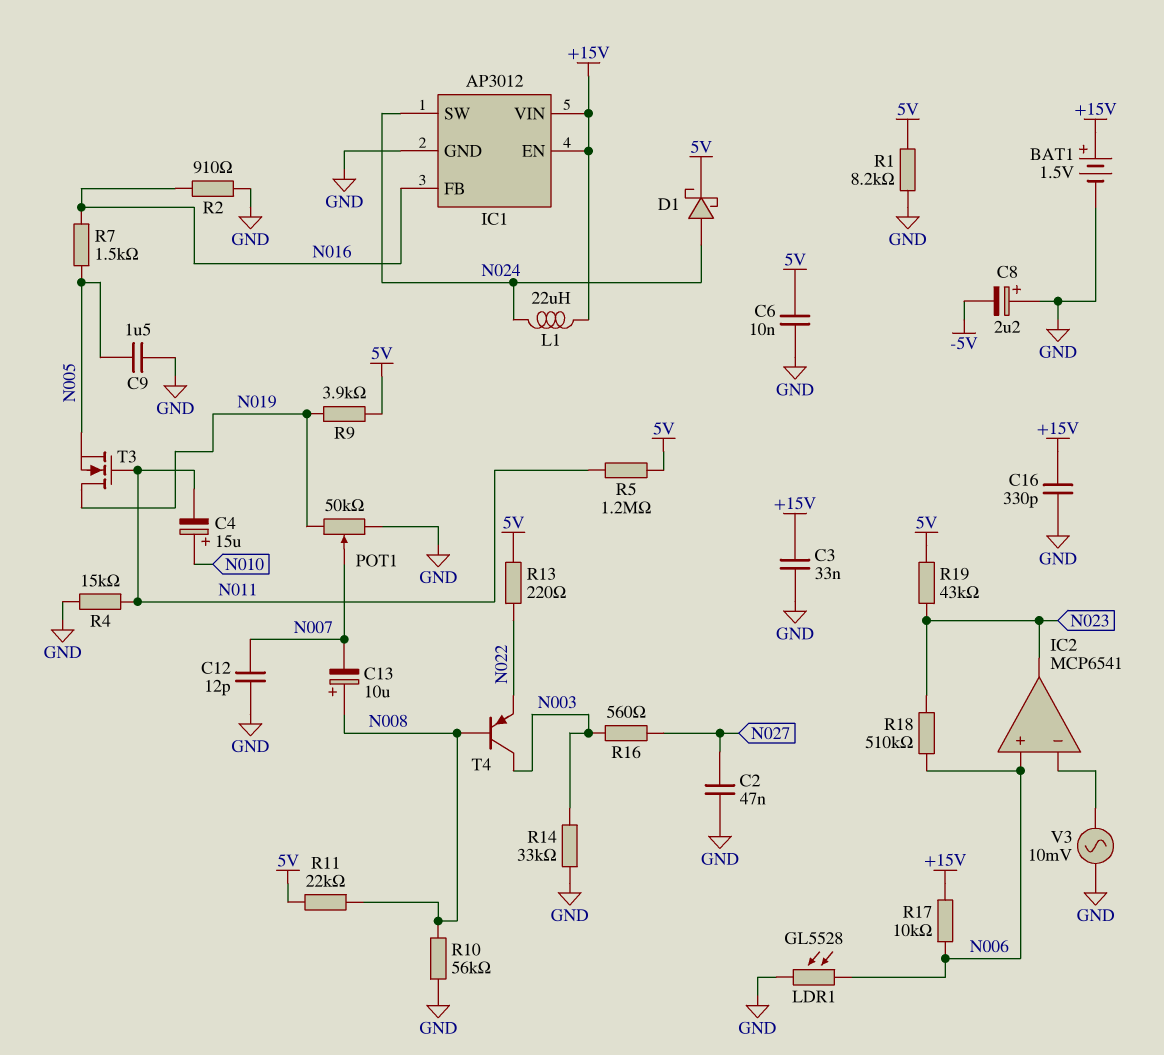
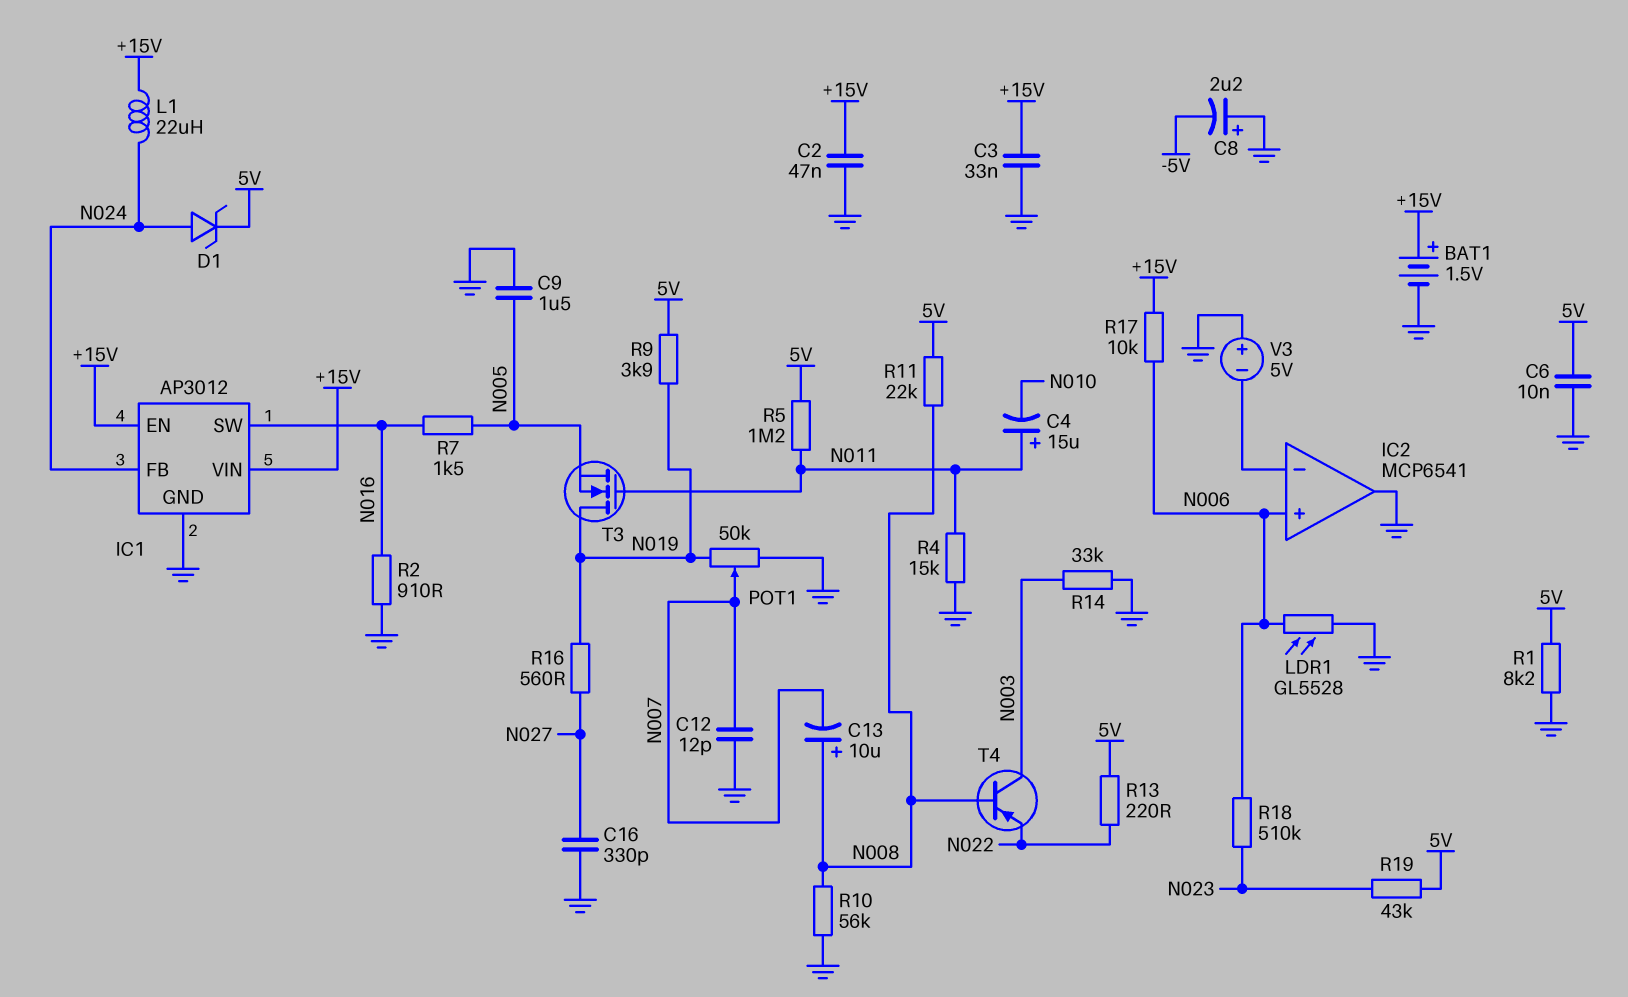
C2: 47nF (GND, N027) -> 47nF (+15V, GND)
C4: 15uF (plus N010, minus N011) -> 15uF (plus N011, minus N010)
C16: 330pF (+15V, GND) -> 330pF (GND, N027)
D1: schottky (A N024, K 5V) -> zener (A N024, K 5V)
IC1 pin FB: N016 -> N024
IC1 pin SW: N024 -> N016
IC2 pin out: N023 -> GND
R16: 560 (N003, N027) -> 560 (N019, N027)
V3: AC 10mV (GND, IC2/in-) -> 5V (plus GND, minus IC2/in-)

